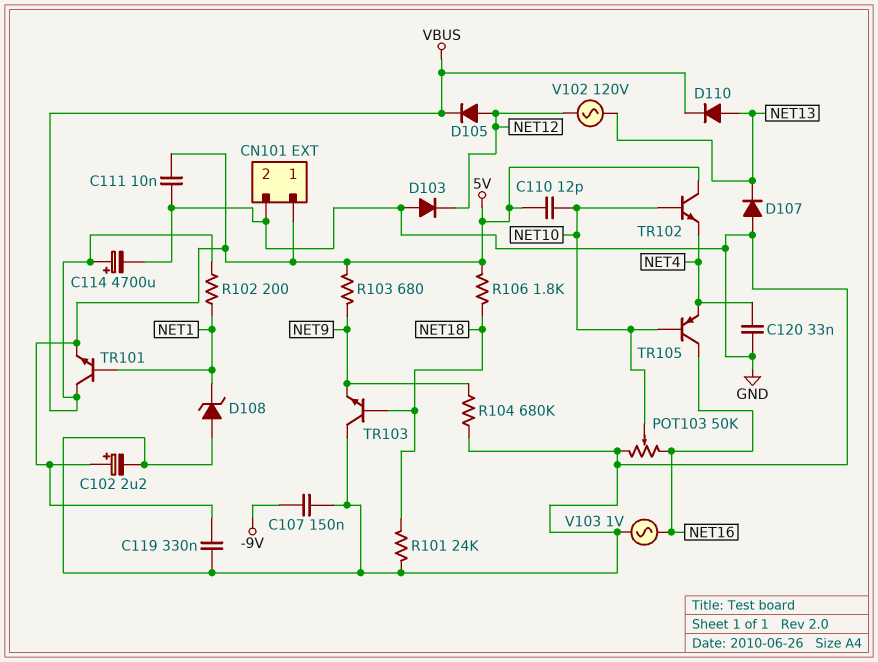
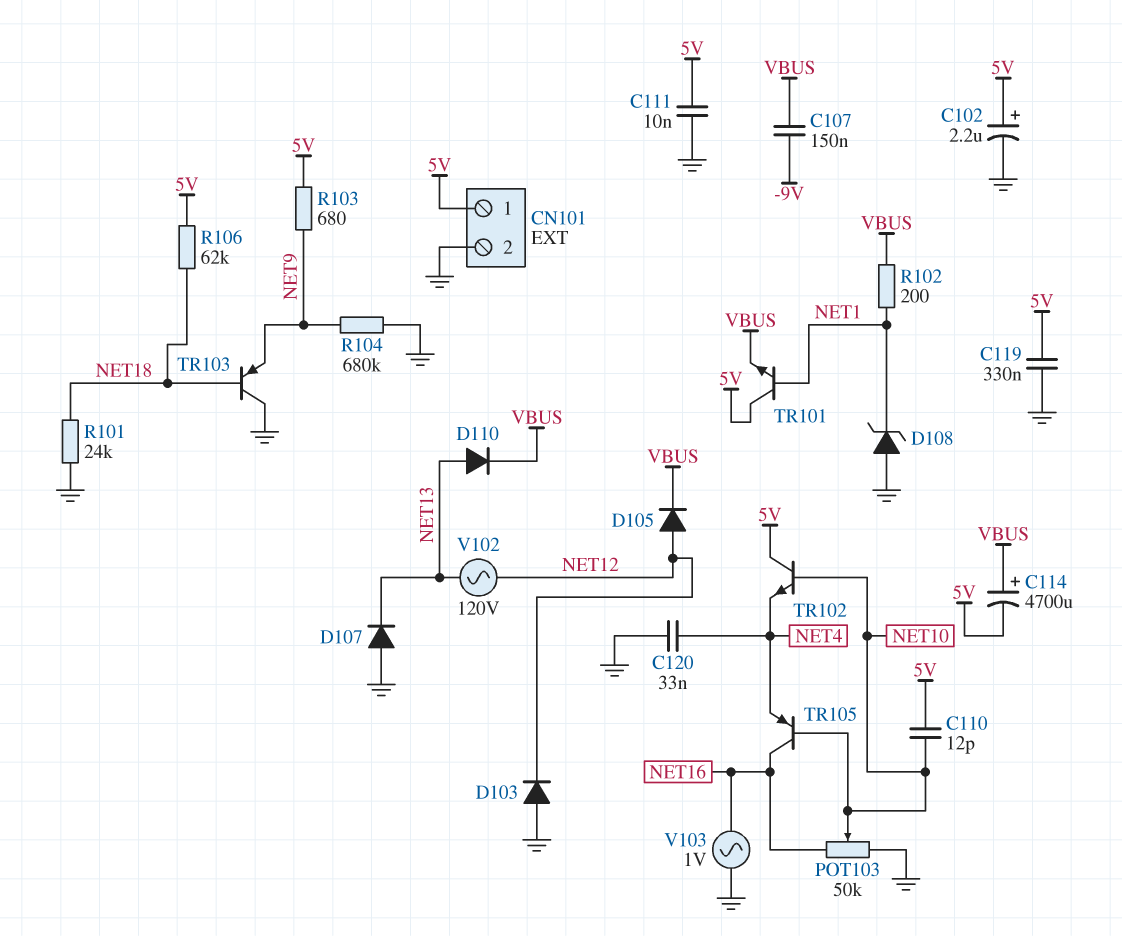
C107: 150nF (-9V, GND) -> 150nF (-9V, VBUS)
C114: 4700uF (plus VBUS, minus GND) -> 4700uF (plus VBUS, minus 5V)
R106: 1.8k (5V, NET18) -> 62k (5V, NET18)
TR101: NPN (B NET1, C VBUS, E 5V) -> NPN (B NET1, C 5V, E VBUS)
TR103: NPN (B NET18, C GND, E NET9) -> PNP (B NET18, C GND, E NET9)

